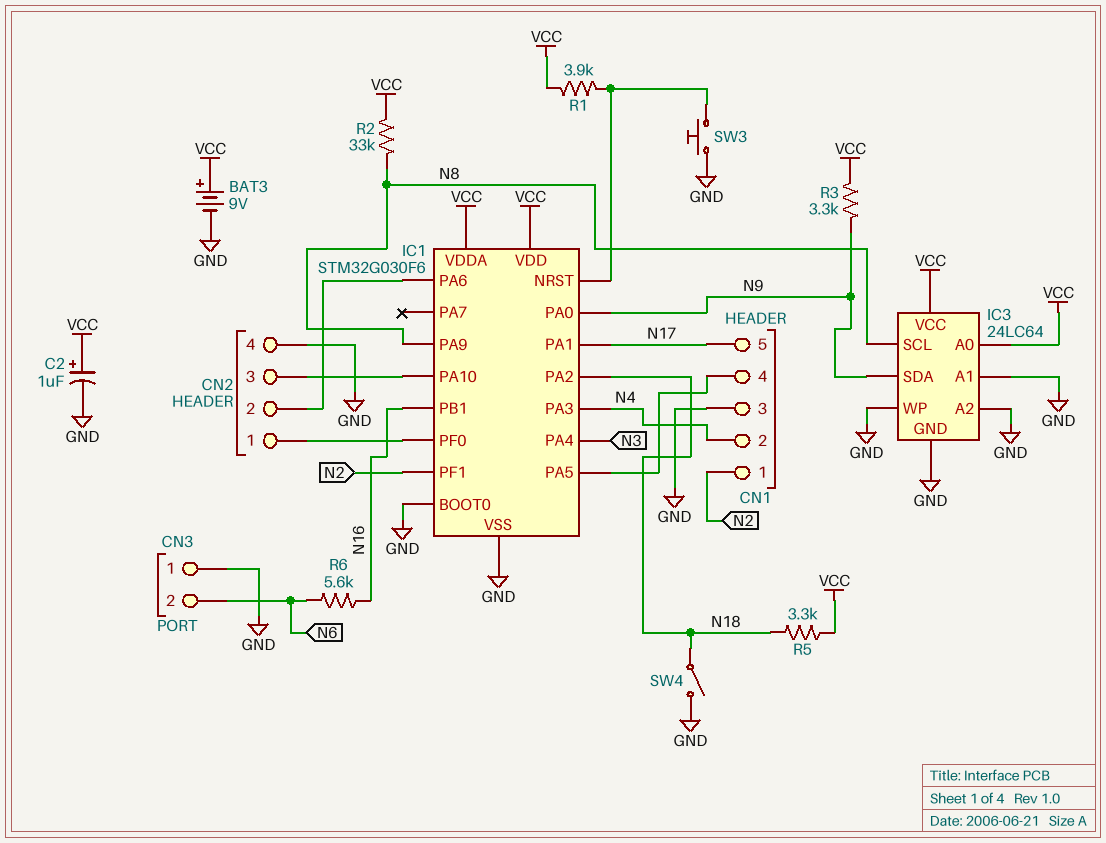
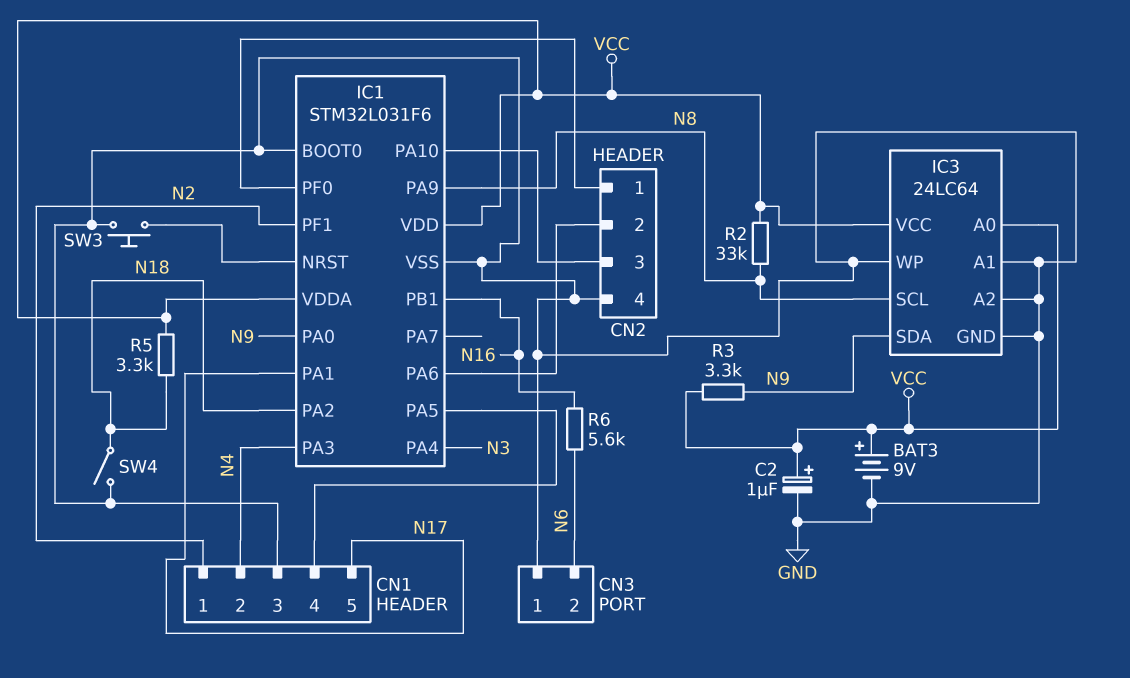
IC1: STM32G030F6 -> STM32L031F6
R1: 3.9k (IC1/NRST, VCC) -> none

